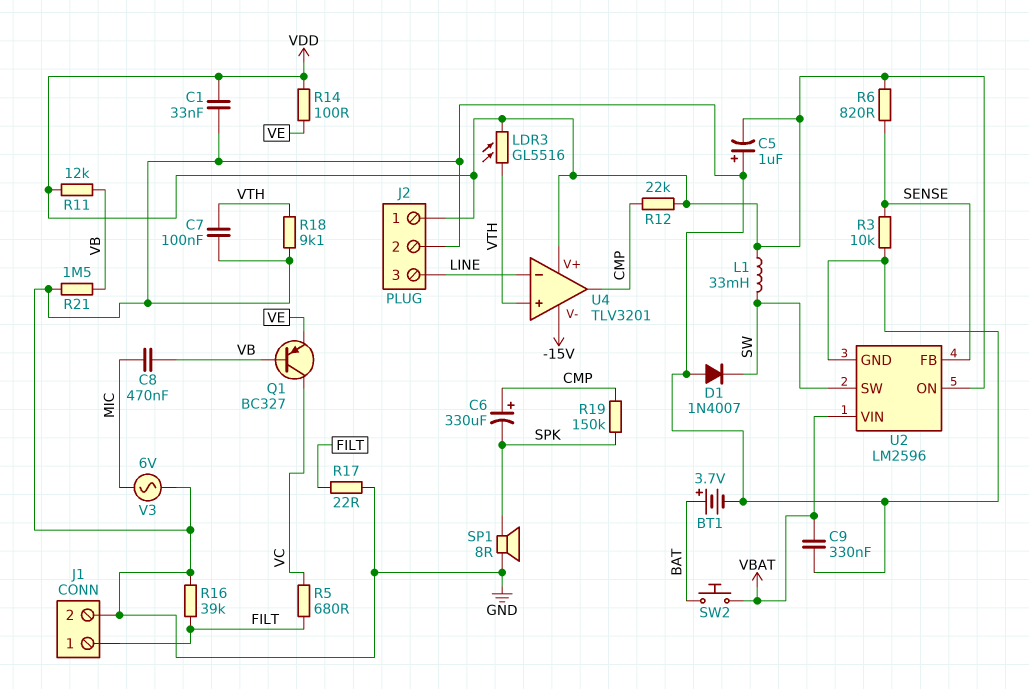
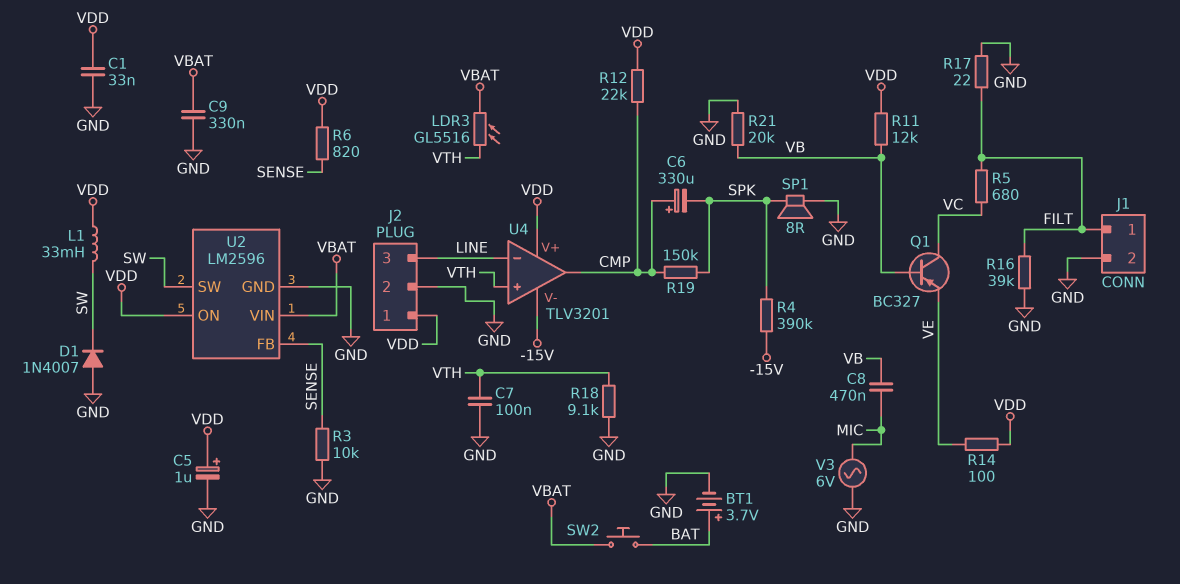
C5: 1uF (plus GND, minus VDD) -> 1uF (plus VDD, minus GND)
LDR3: GL5516 (VDD, VTH) -> GL5516 (VBAT, VTH)
R4: none -> 390k (-15V, SPK)
R21: 1.5M (GND, VB) -> 20k (GND, VB)

